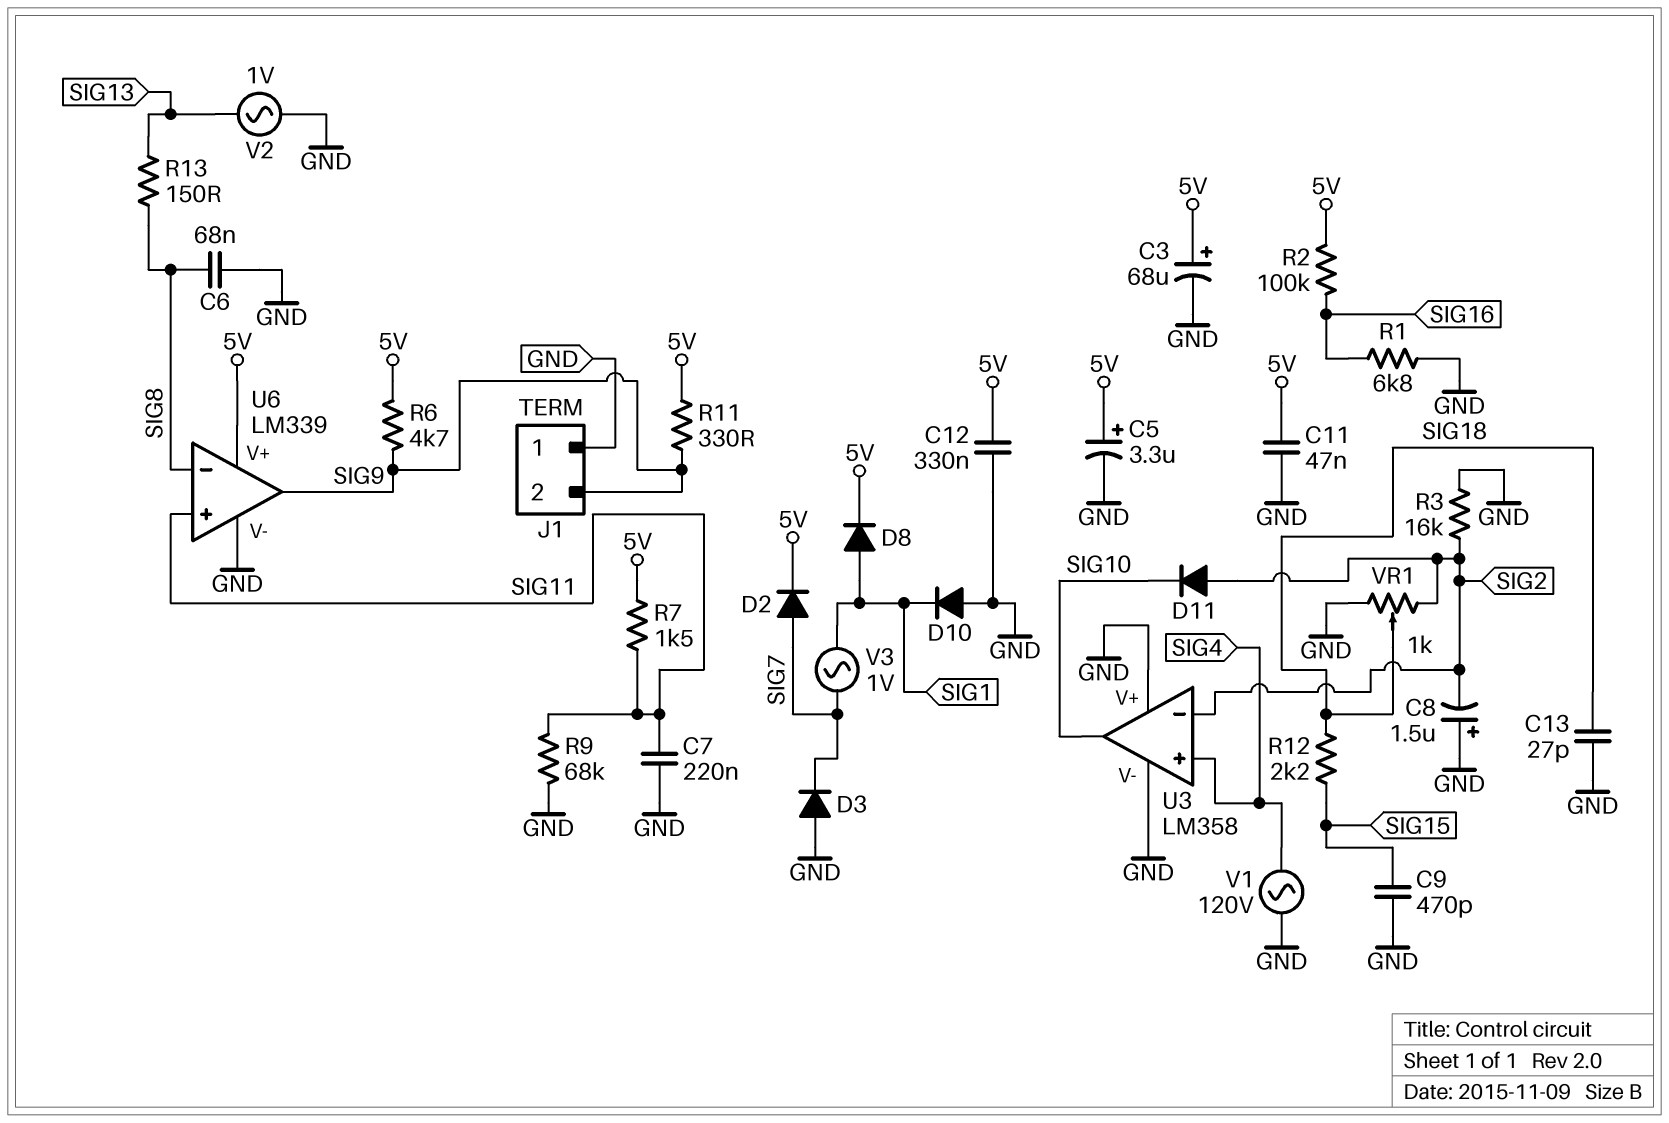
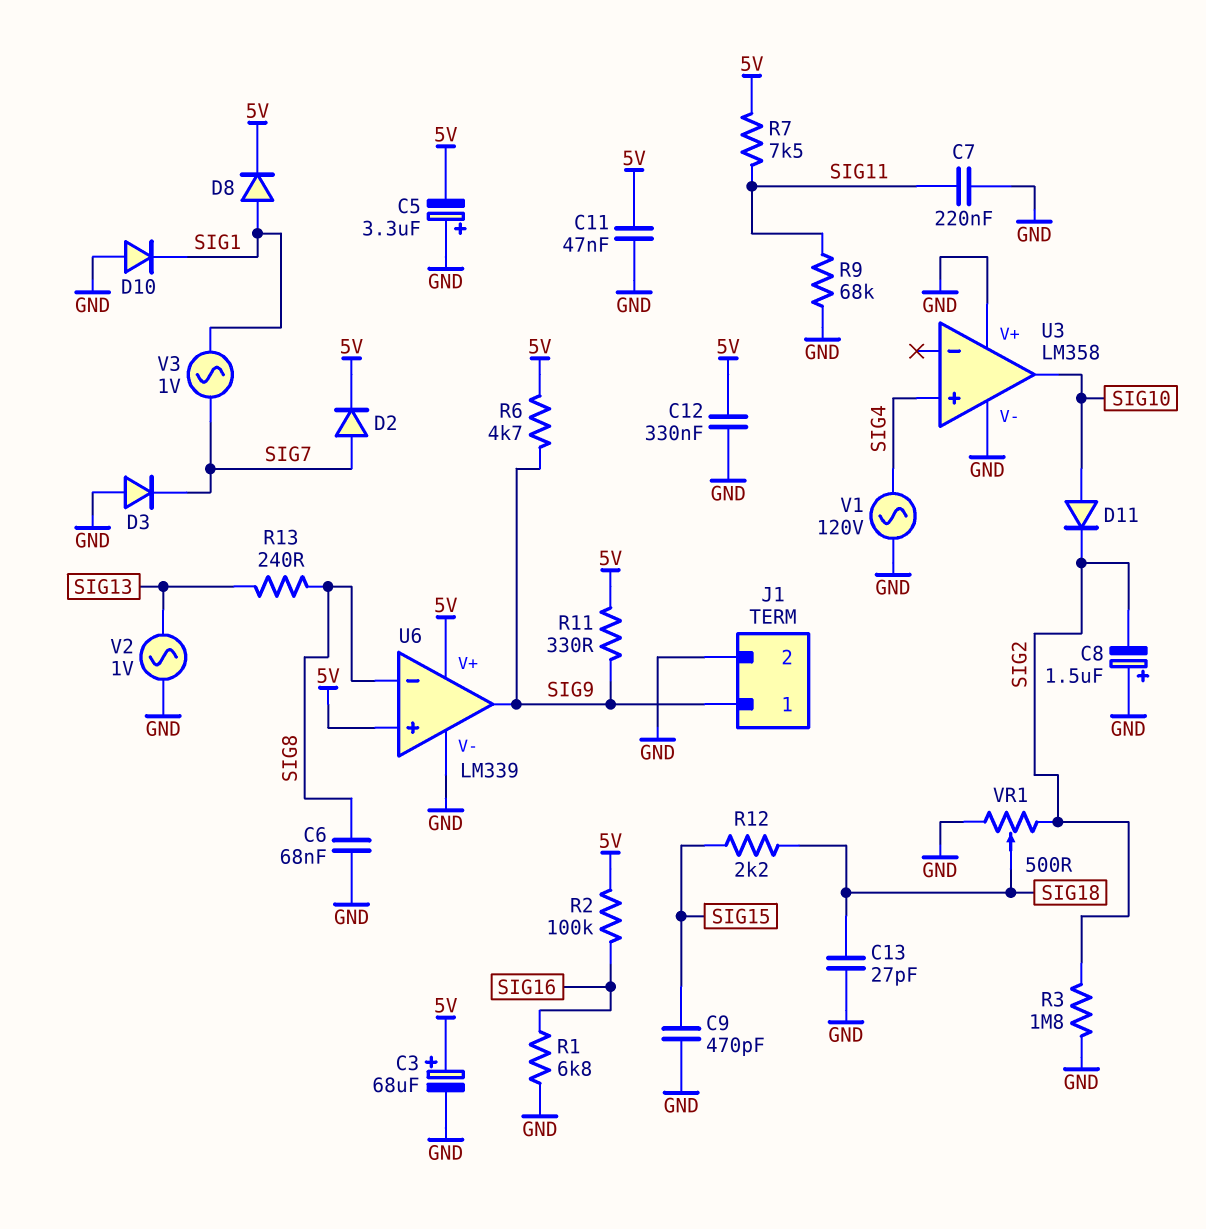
C5: 3.3uF (plus 5V, minus GND) -> 3.3uF (plus GND, minus 5V)
D11: diode (A SIG2, K SIG10) -> diode (A SIG10, K SIG2)
J1 pin 1: GND -> SIG9
J1 pin 2: SIG9 -> GND
R3: 16k (GND, SIG2) -> 1.8M (GND, SIG2)
R7: 1.5k (5V, SIG11) -> 7.5k (5V, SIG11)
R13: 150 (SIG8, SIG13) -> 240 (SIG8, SIG13)
U3 pin in-: SIG2 -> none
U6 pin in+: SIG11 -> 5V
VR1: 1k (GND, SIG2, wiper SIG18) -> 500 (GND, SIG2, wiper SIG18)

